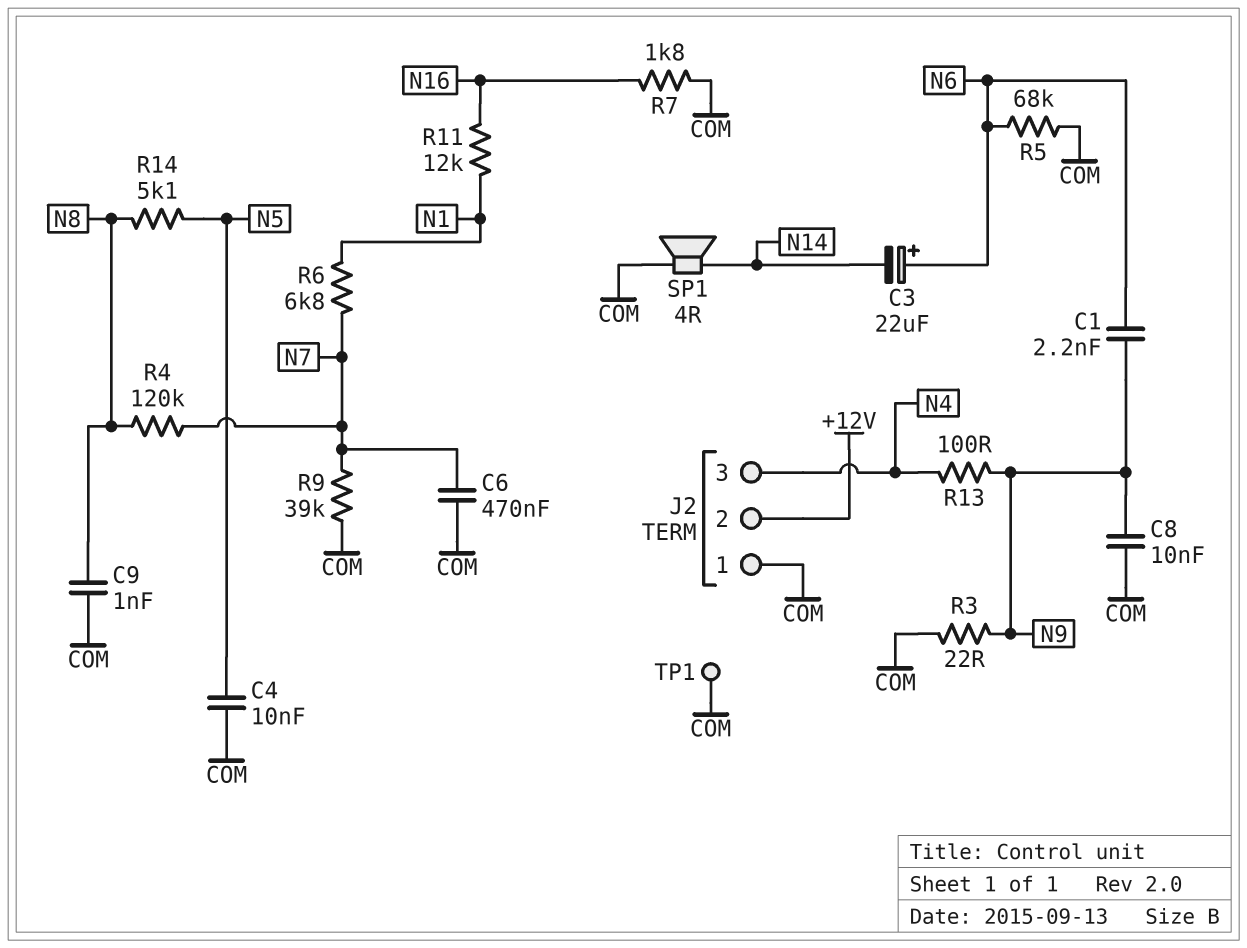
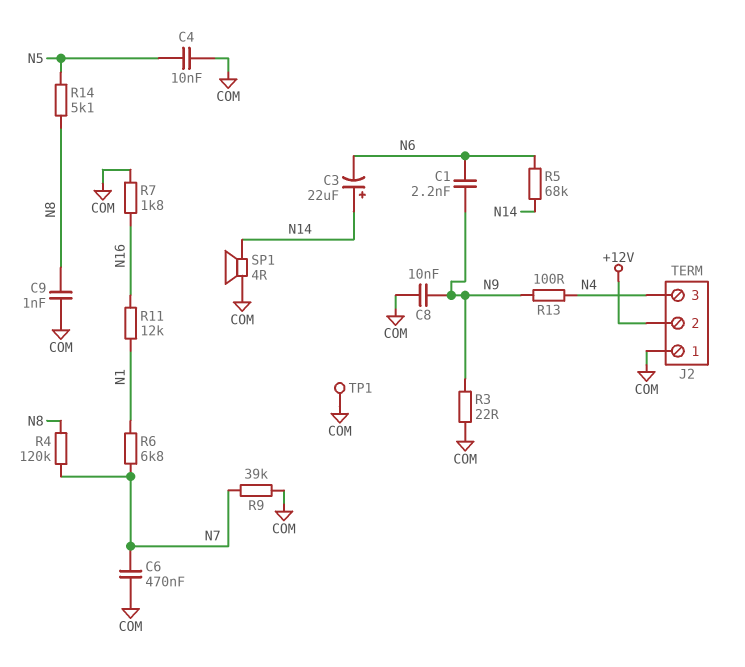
C3: 22uF (plus N6, minus N14) -> 22uF (plus N14, minus N6)
R5: 68k (COM, N6) -> 68k (N6, N14)

